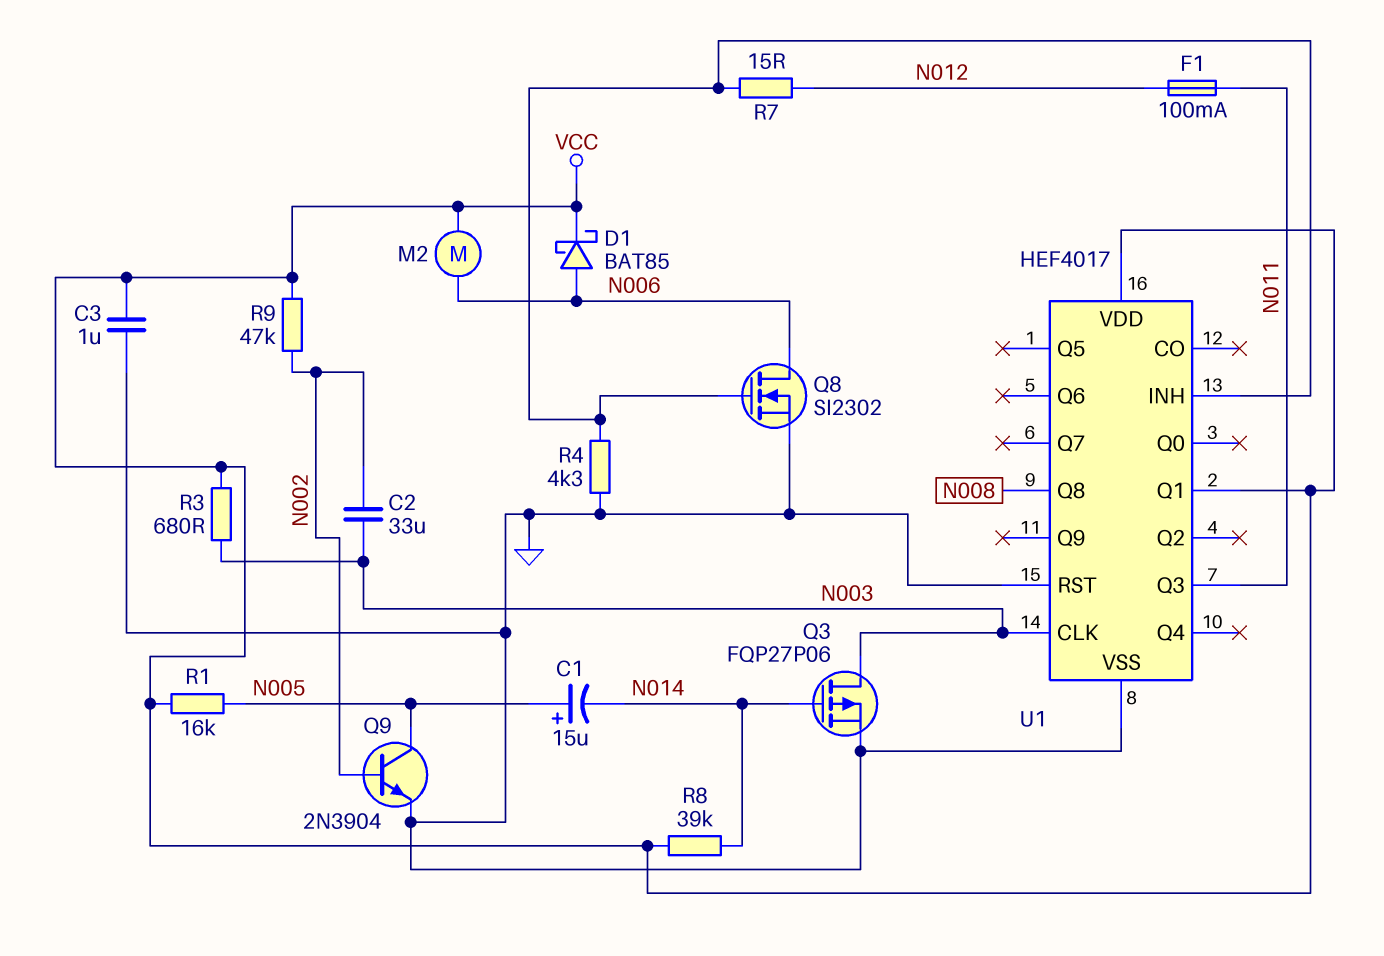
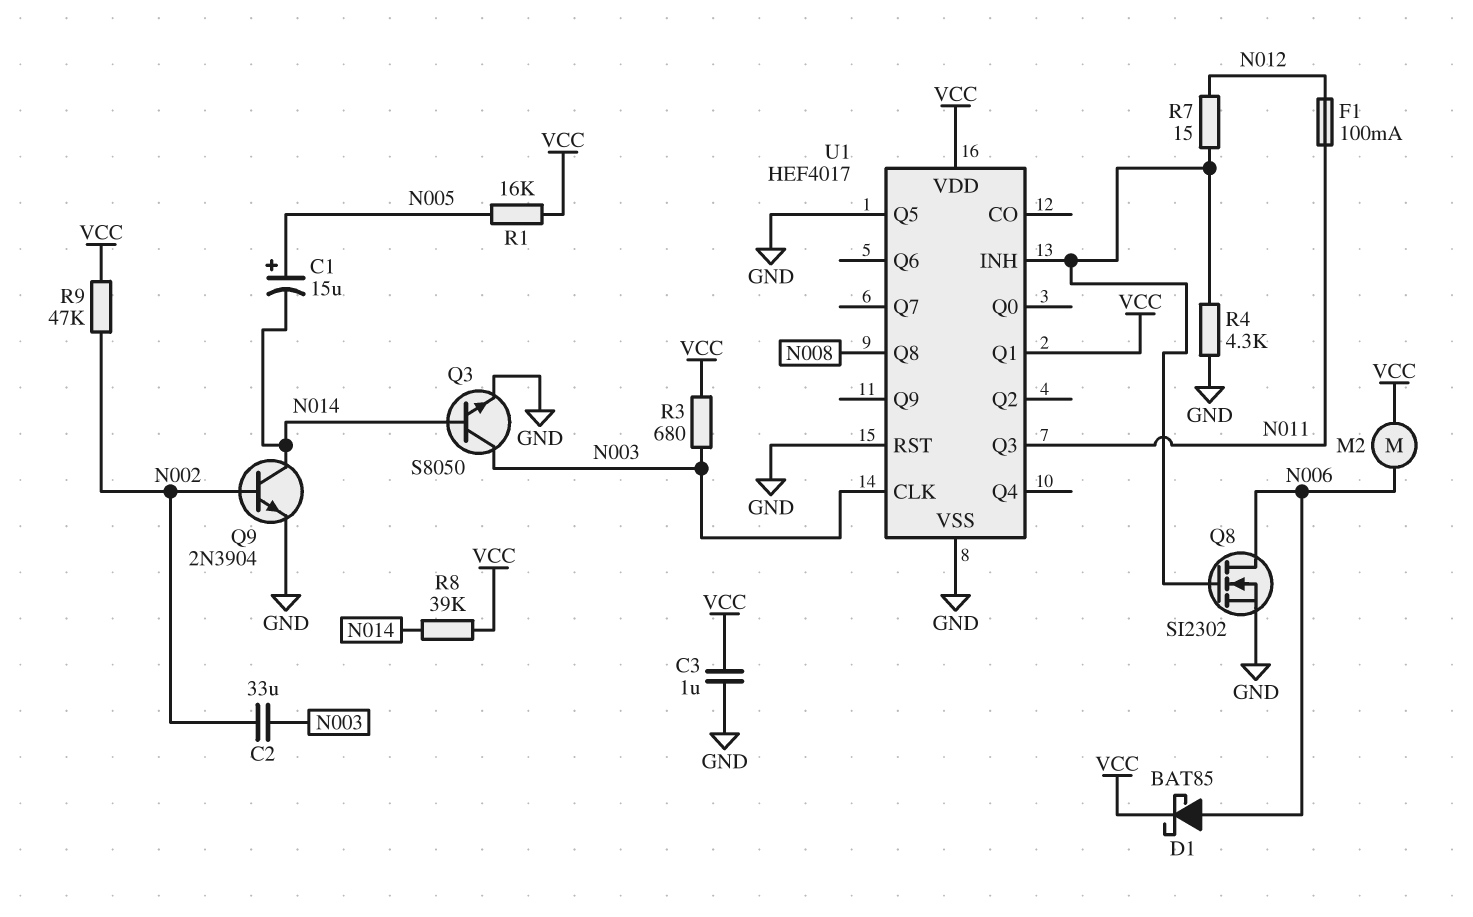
Q3: PMOS FQP27P06 (G N014, D N003, S GND) -> NPN S8050 (B N014, C N003, E GND)
Q9: NPN 2N3904 (B N002, C N005, E GND) -> NPN 2N3904 (B N002, C N014, E GND)
U1 pin Q5: none -> GND

